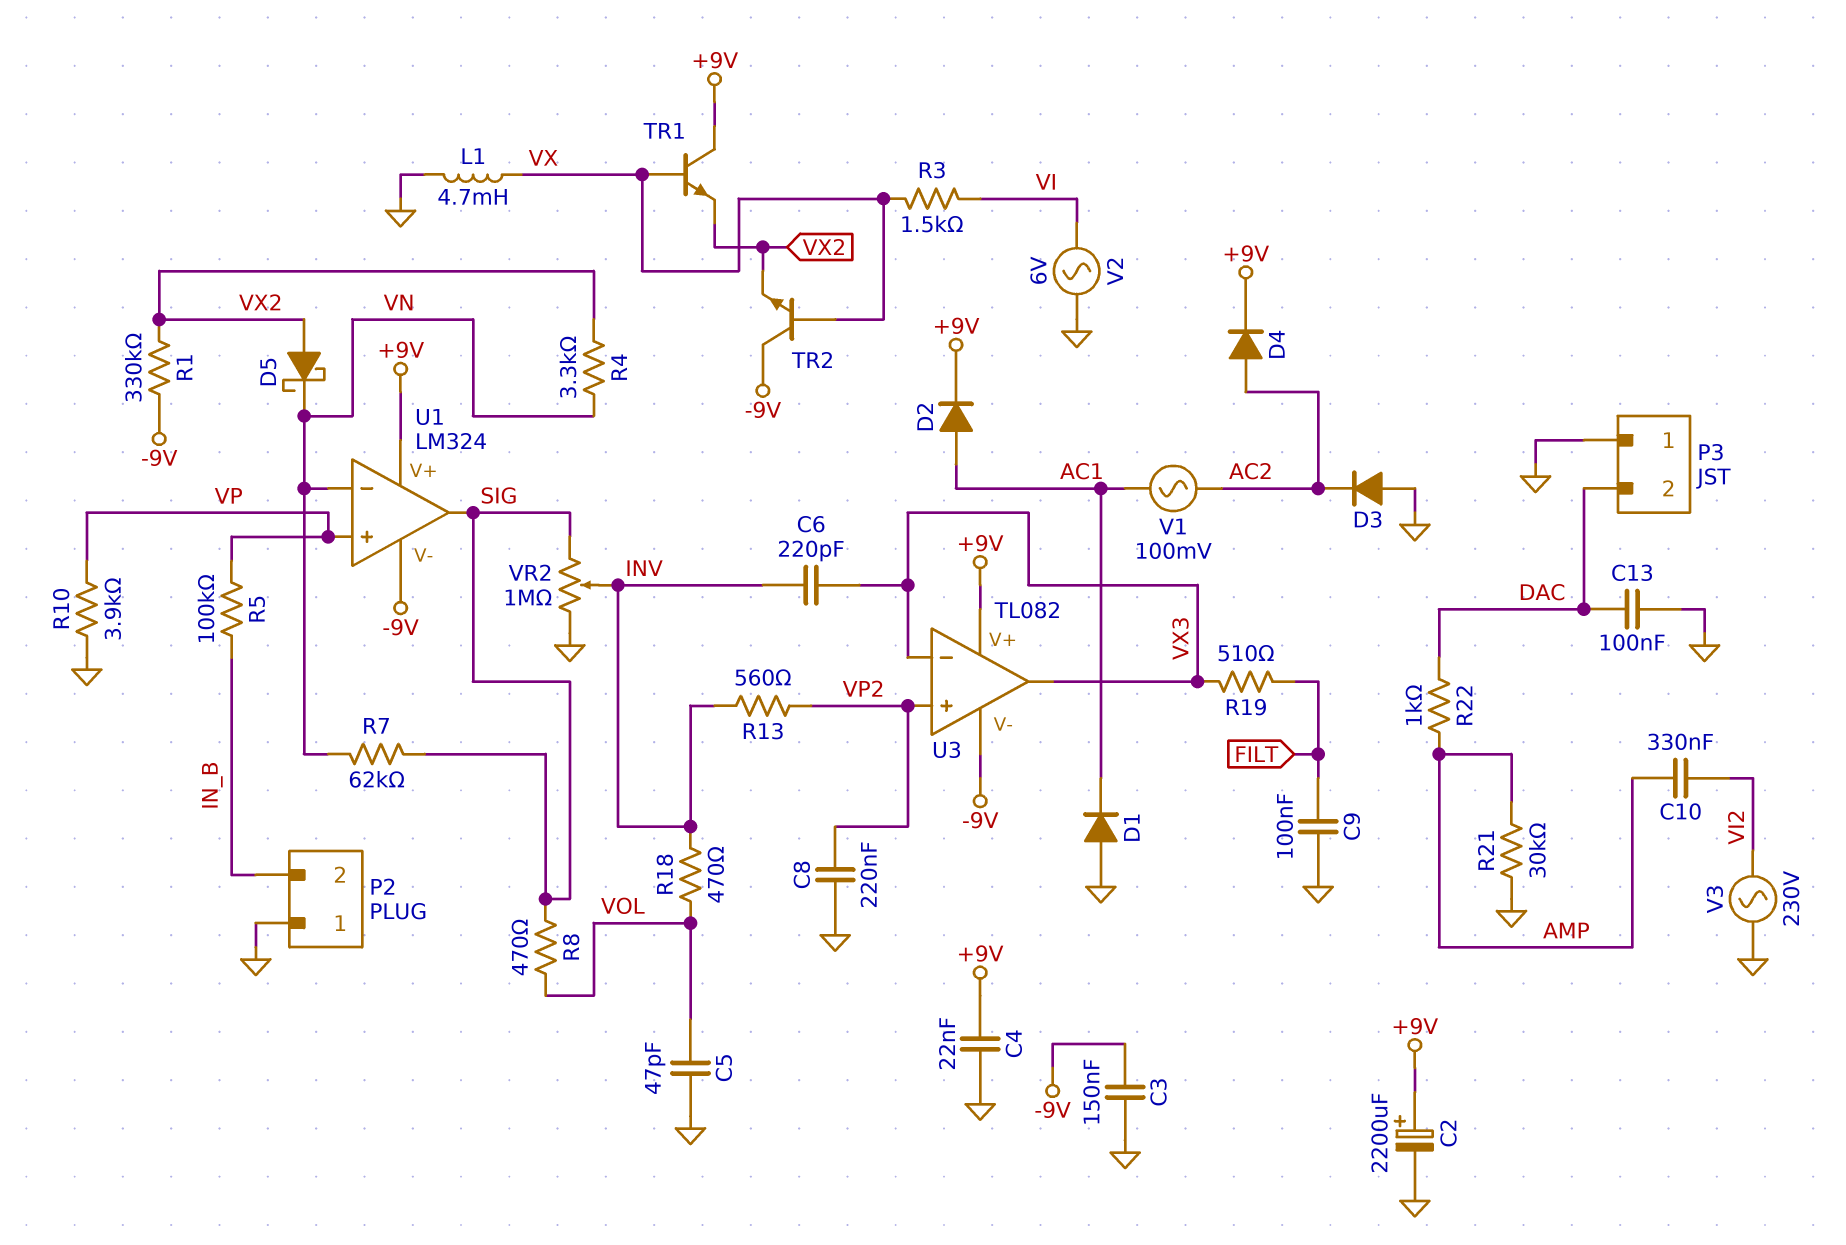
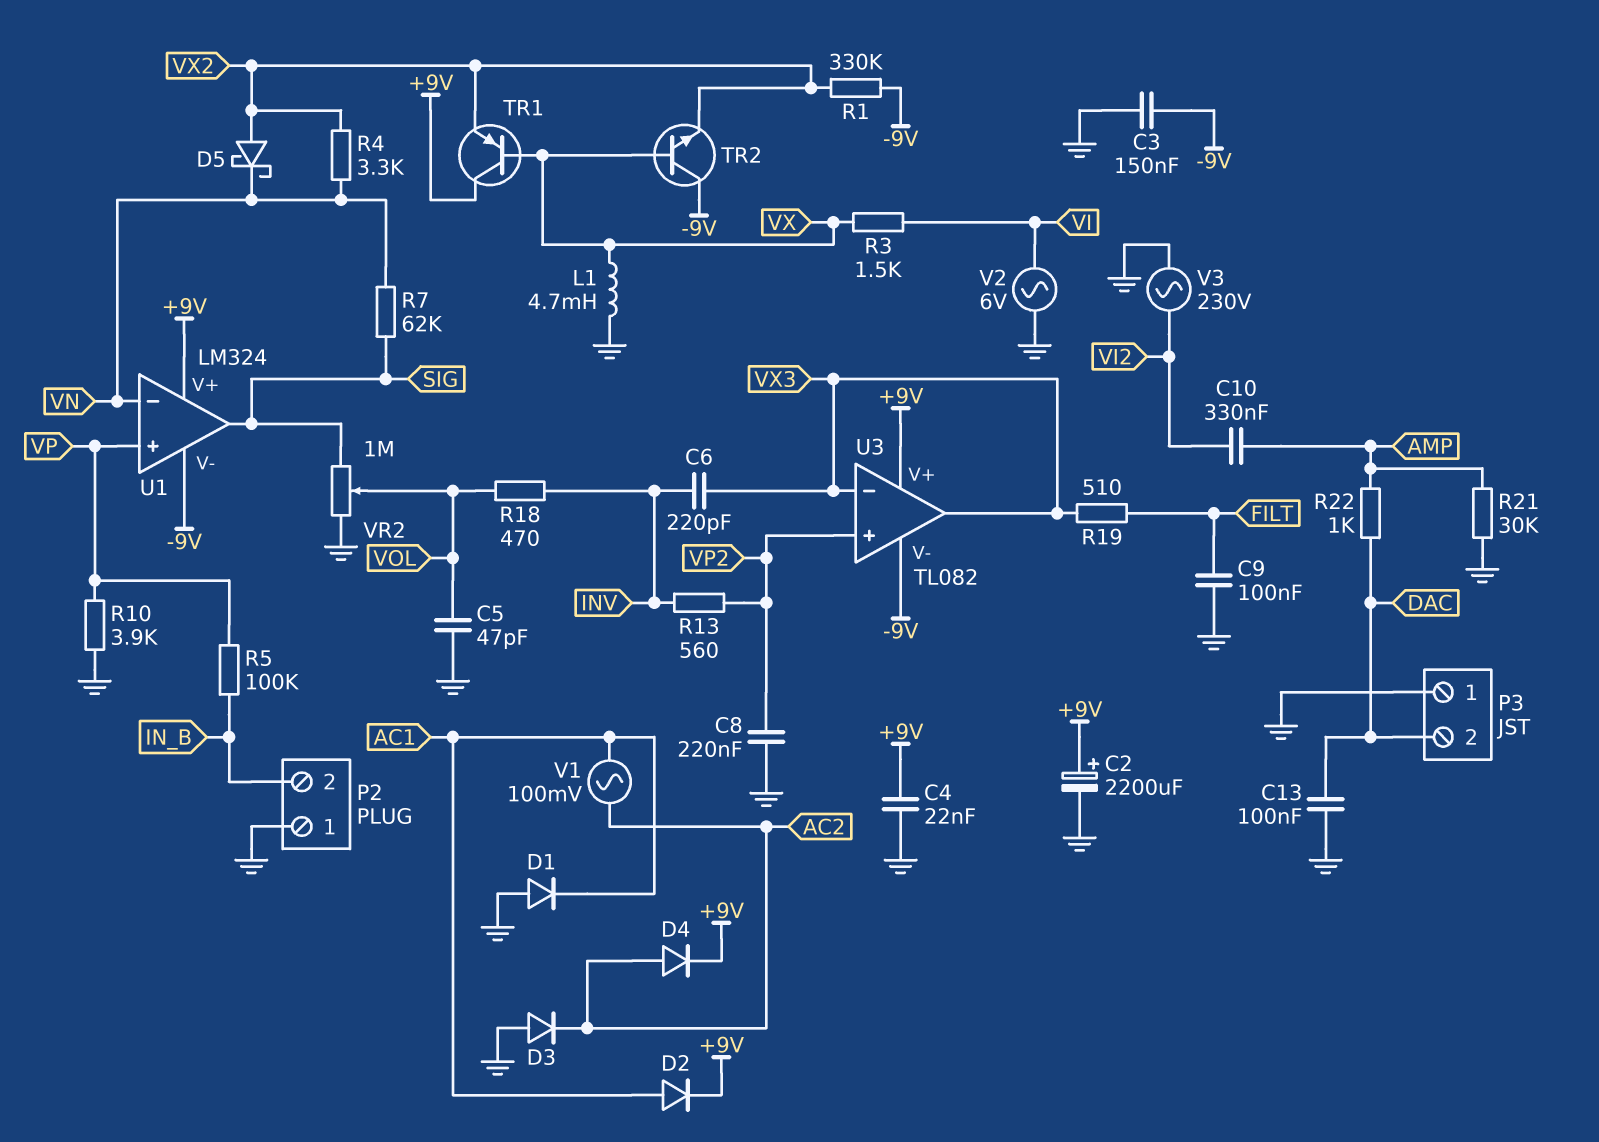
R8: 470 (SIG, VOL) -> none
TR1: NPN (B VX, C +9V, E VX2) -> PNP (B VX, C +9V, E VX2)
VR2: 1M (GND, SIG, wiper INV) -> 1M (GND, SIG, wiper VOL)

